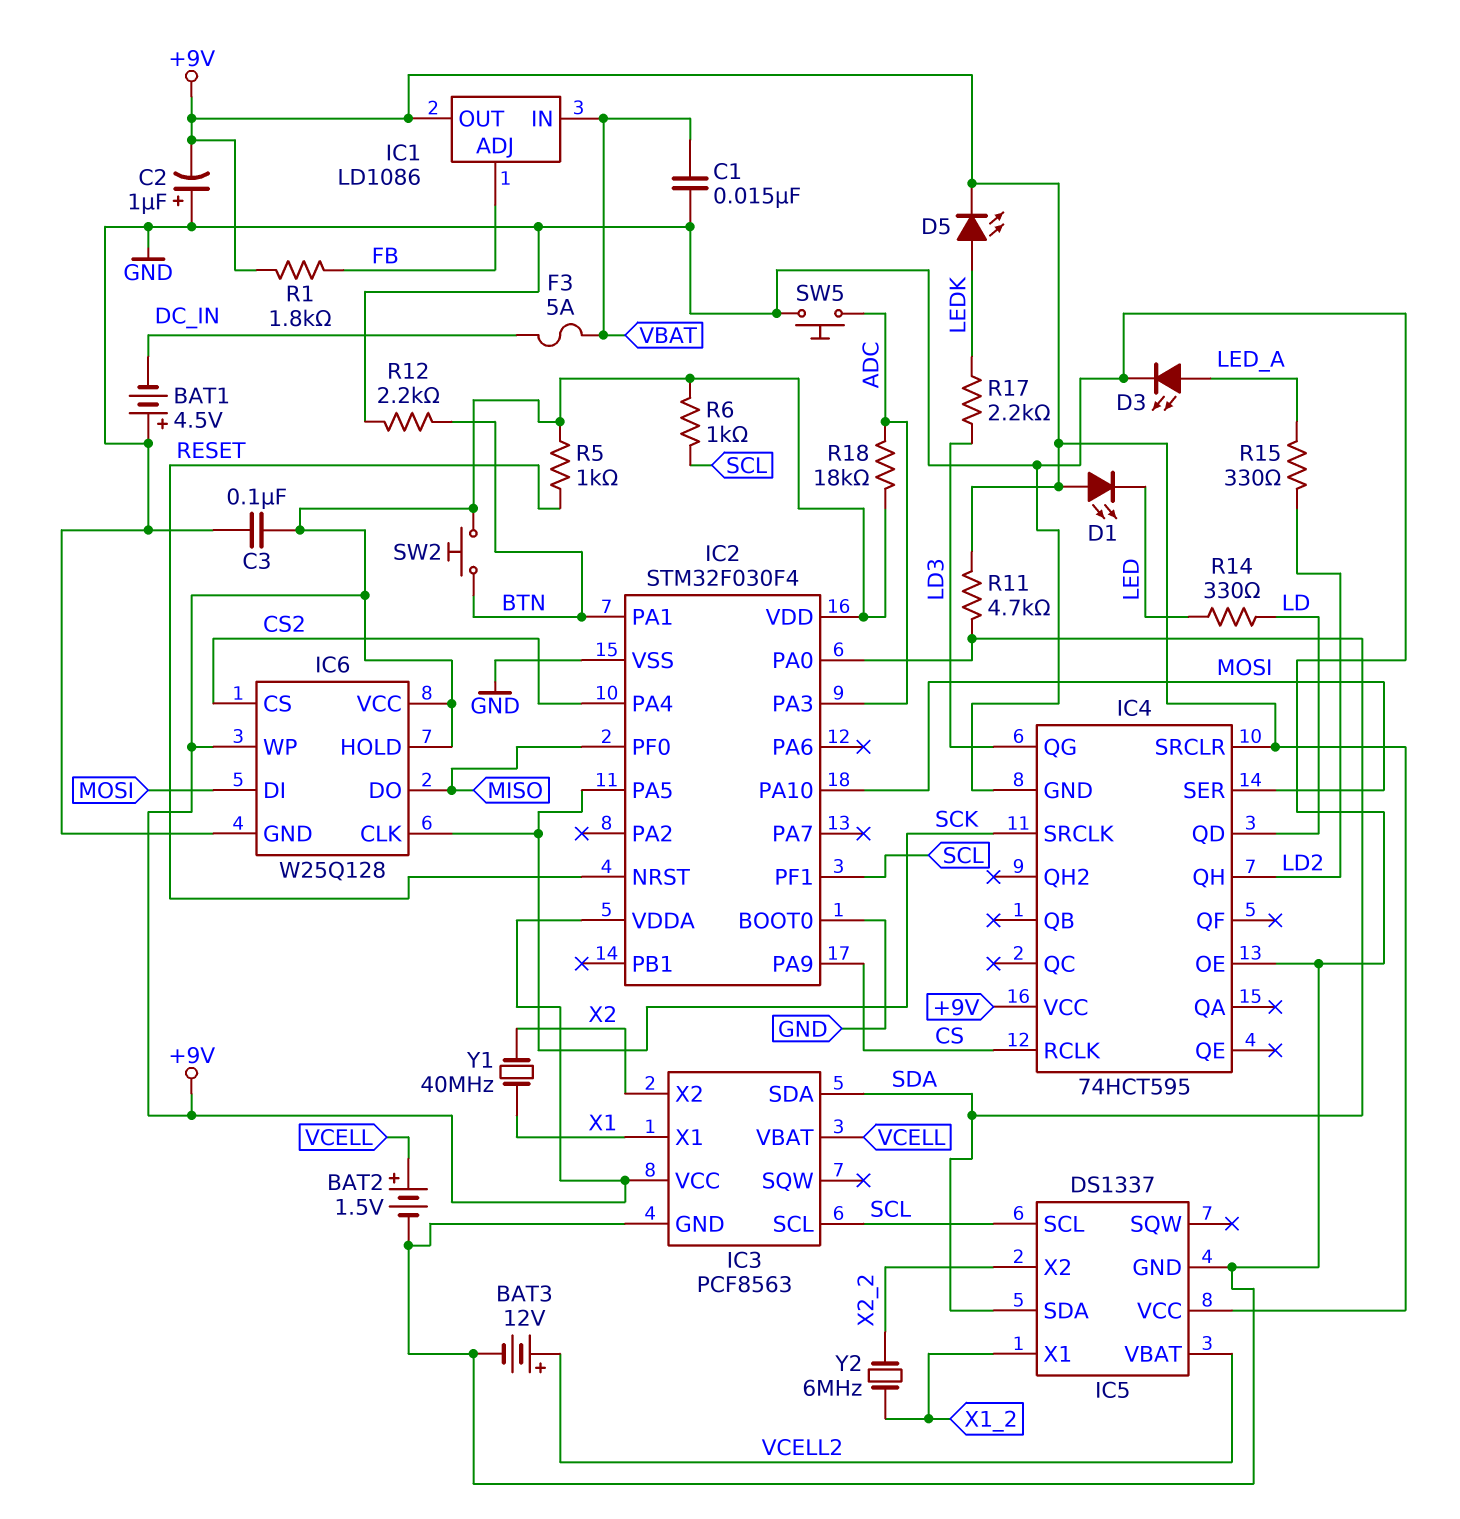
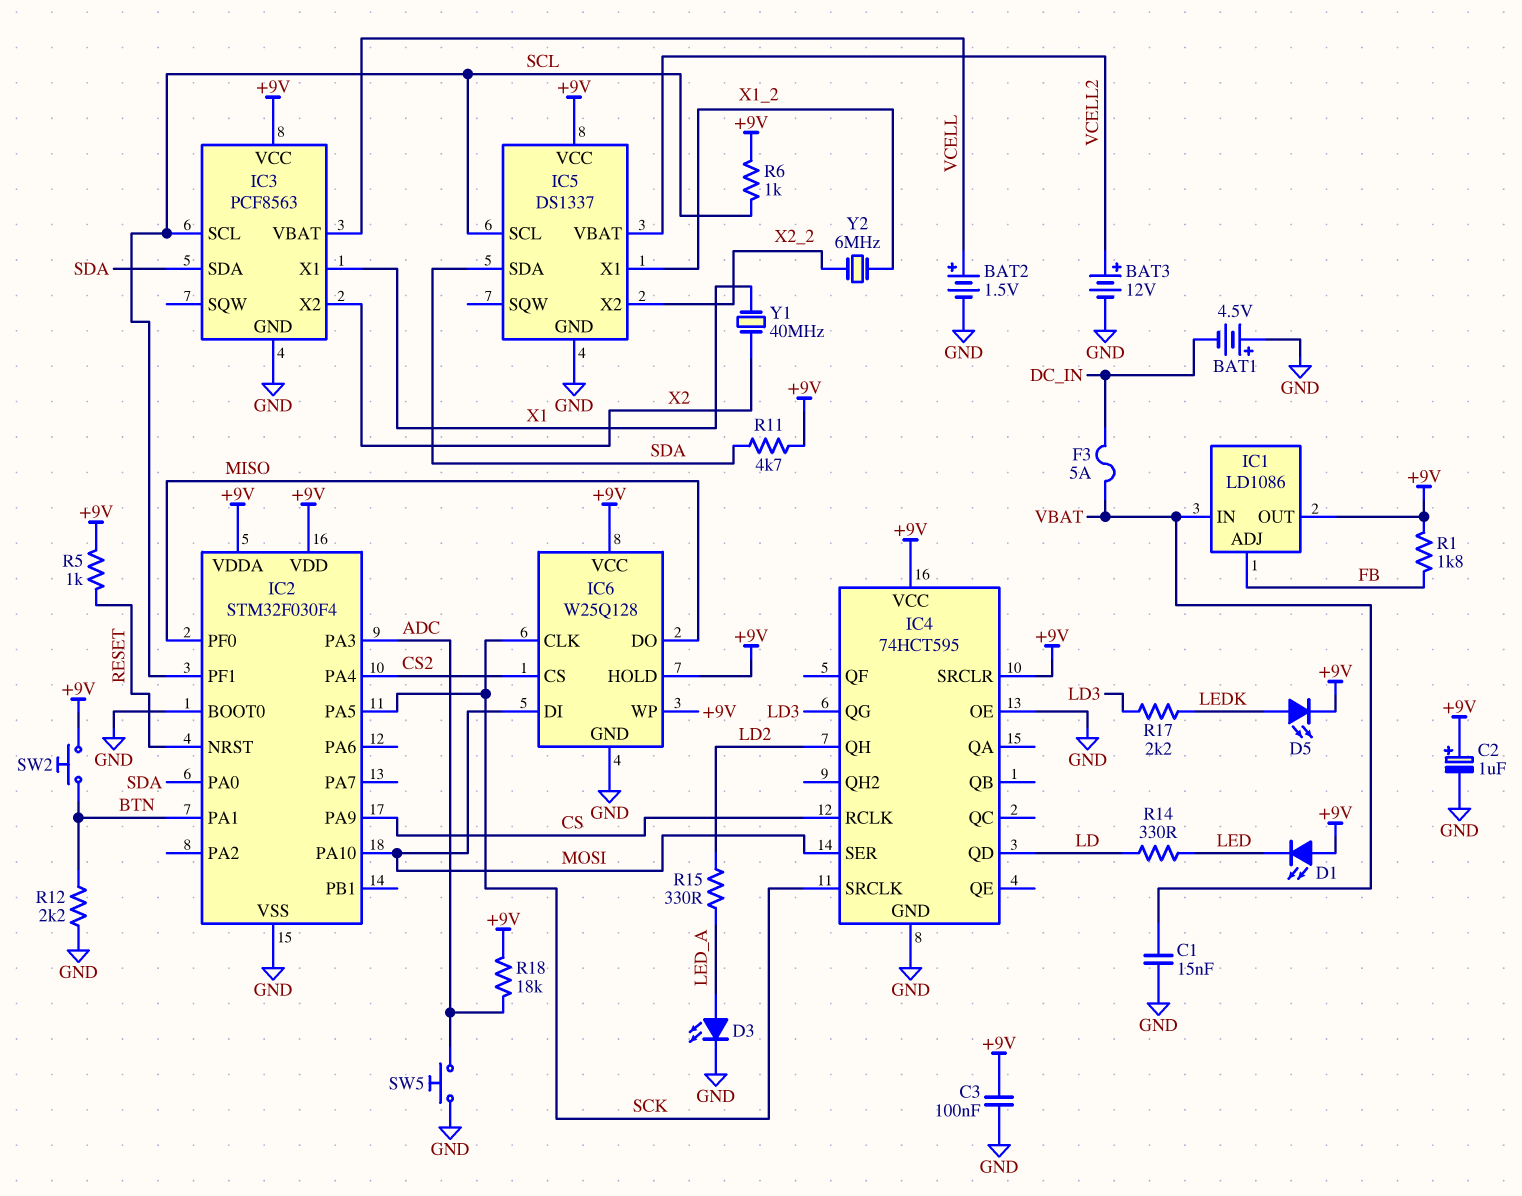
C2: 1uF (plus GND, minus +9V) -> 1uF (plus +9V, minus GND)

